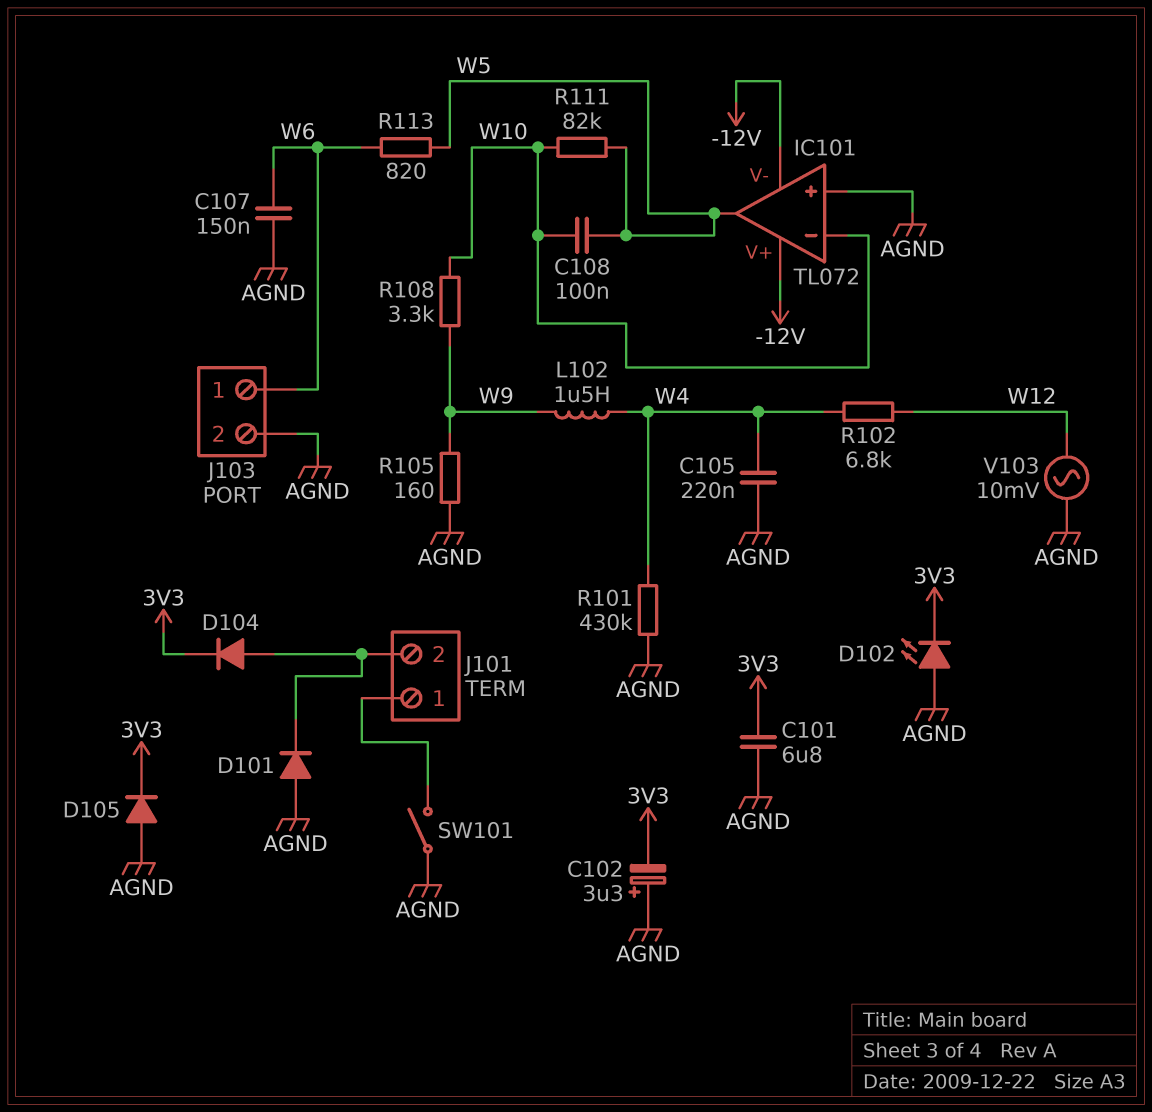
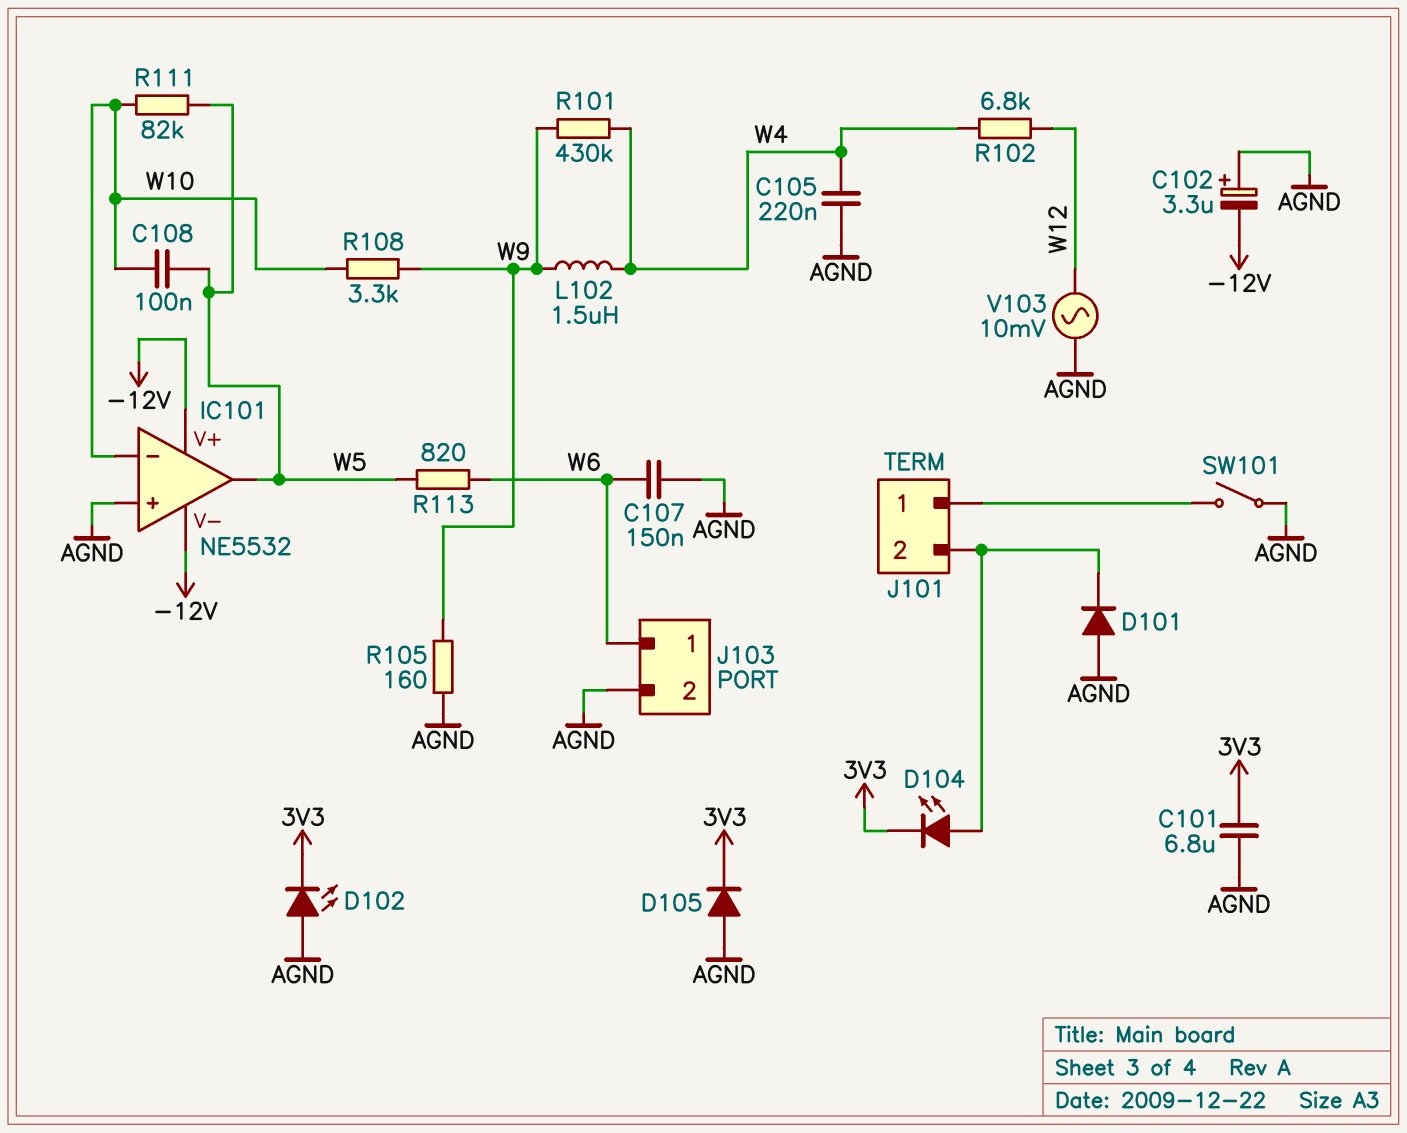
C102: 3.3uF (plus AGND, minus 3V3) -> 3.3uF (plus AGND, minus -12V)
D104: diode (A J101/2, K 3V3) -> LED (A J101/2, K 3V3)
IC101: TL072 -> NE5532
R101: 430k (AGND, W4) -> 430k (W4, W9)

